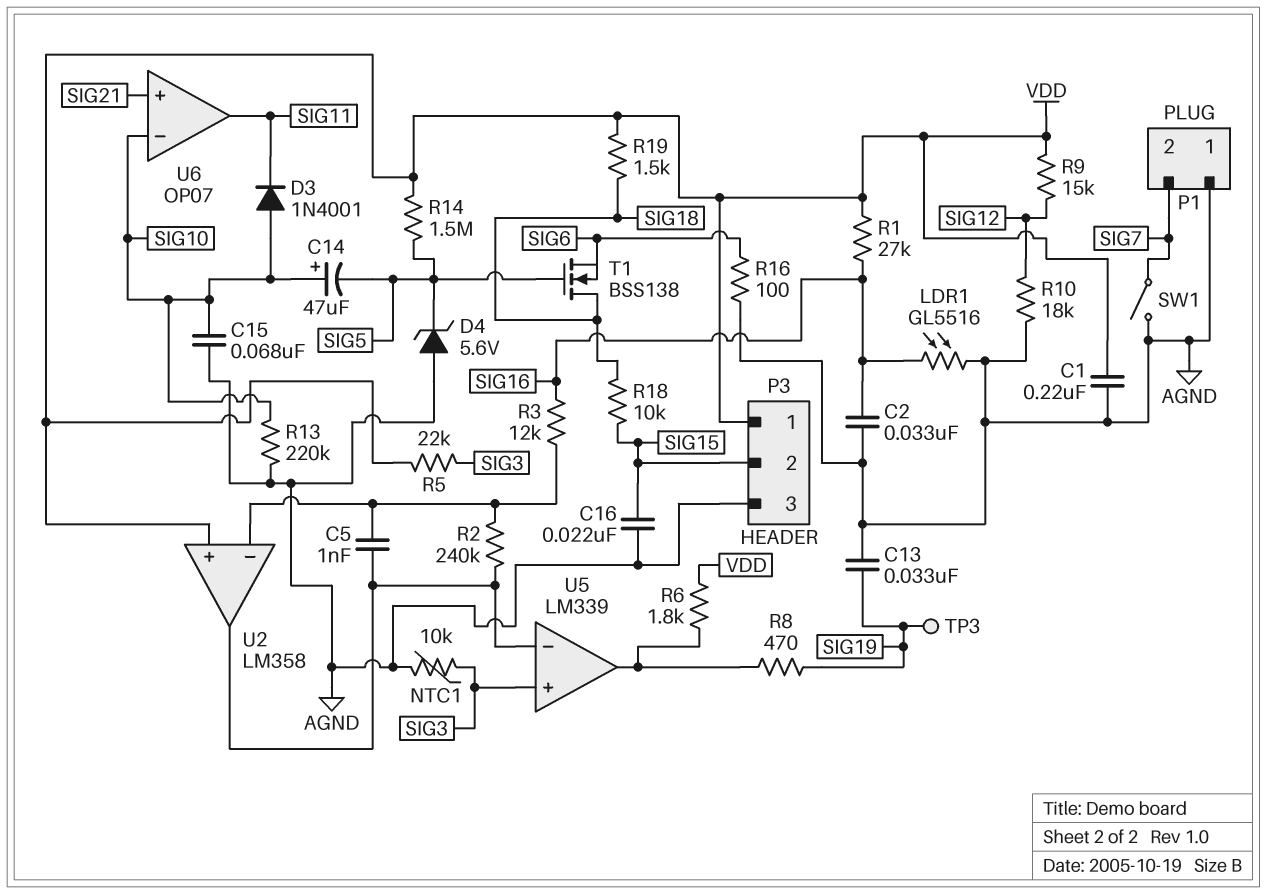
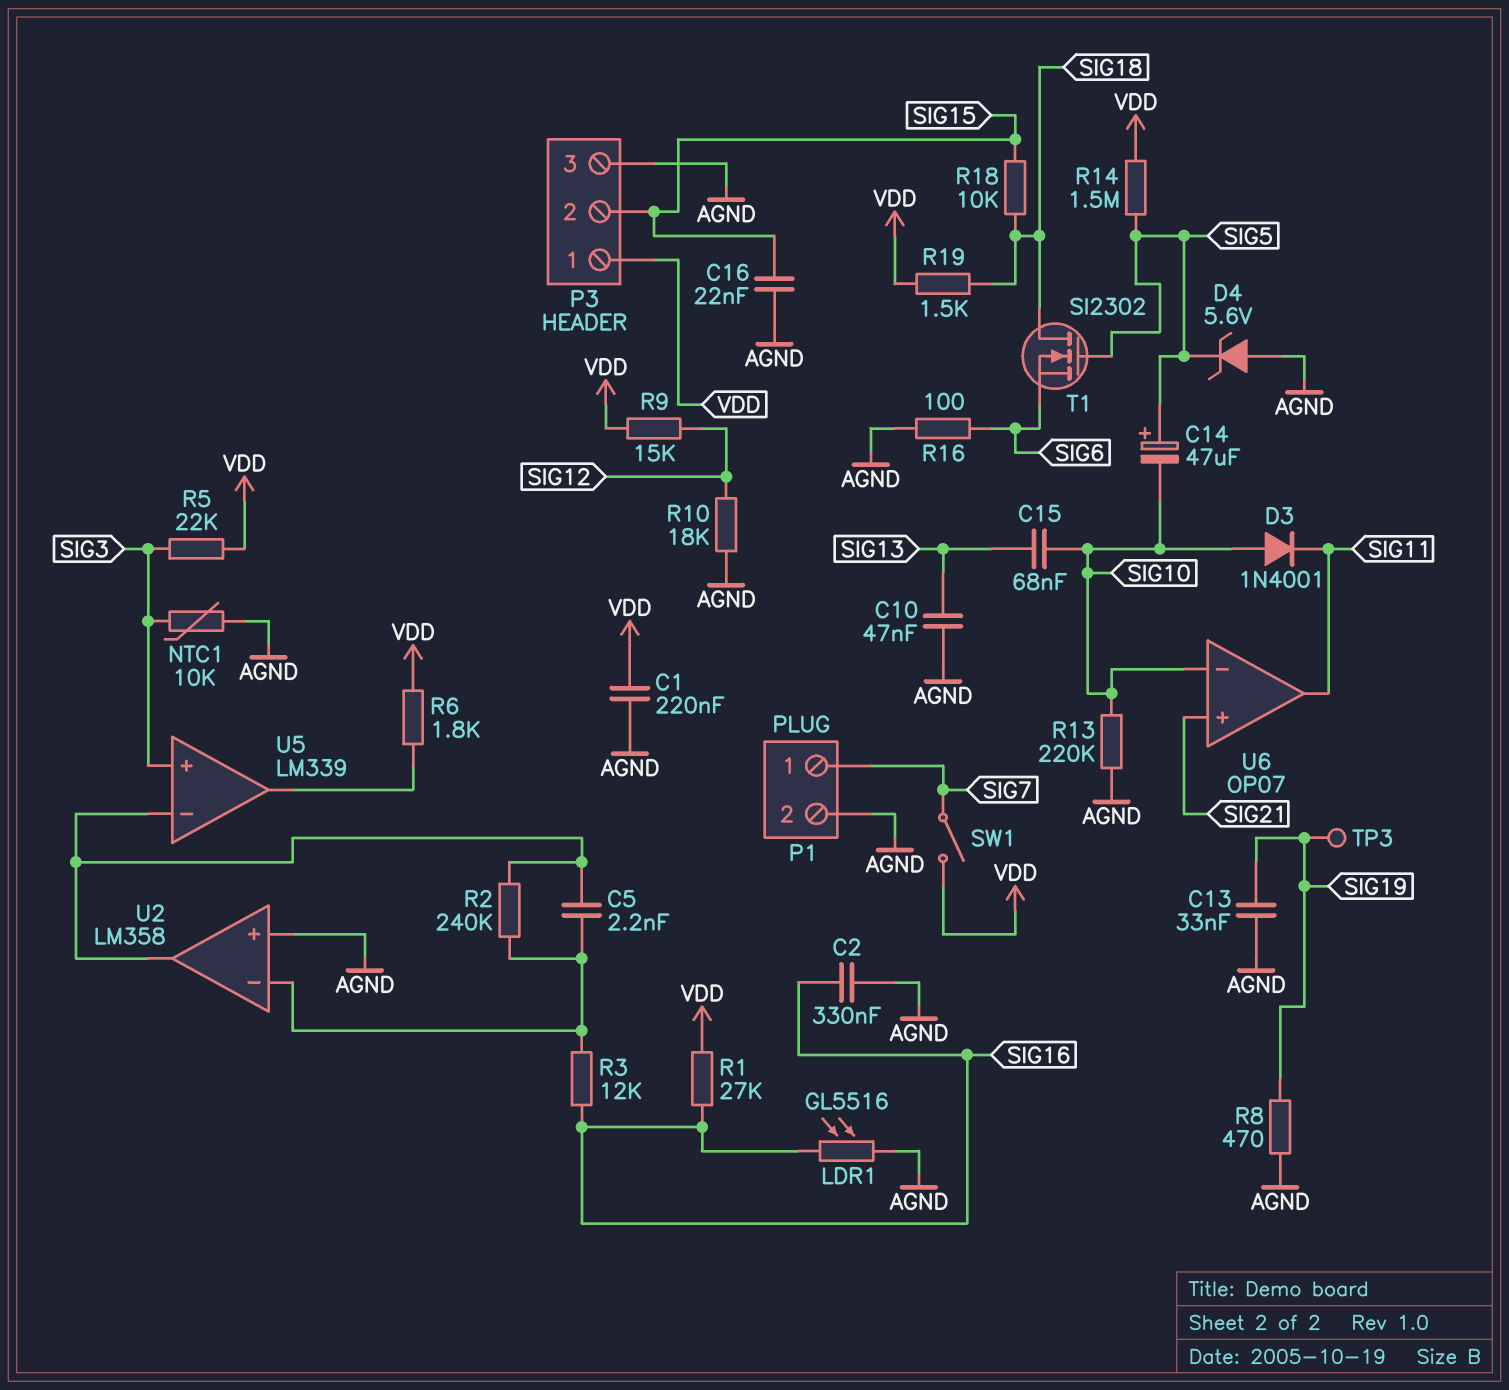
C2: 33nF (AGND, SIG16) -> 330nF (AGND, SIG16)
C5: 1nF (U2/in-, U2/out) -> 2.2nF (U2/in-, U2/out)
C10: none -> 47nF (AGND, SIG13)
C14: 47uF (plus SIG10, minus SIG5) -> 47uF (plus SIG5, minus SIG10)
C15: 68nF (AGND, SIG10) -> 68nF (SIG10, SIG13)
P1 pin 1: AGND -> SIG7
P1 pin 2: SIG7 -> AGND
R8: 470 (SIG19, U5/out) -> 470 (AGND, SIG19)
SW1: switch (AGND, SIG7) -> switch (SIG7, VDD)
T1: NMOS BSS138 (G SIG5, D SIG18, S SIG6) -> NMOS SI2302 (G SIG5, D SIG18, S SIG6)
U2 pin in+: VDD -> AGND

